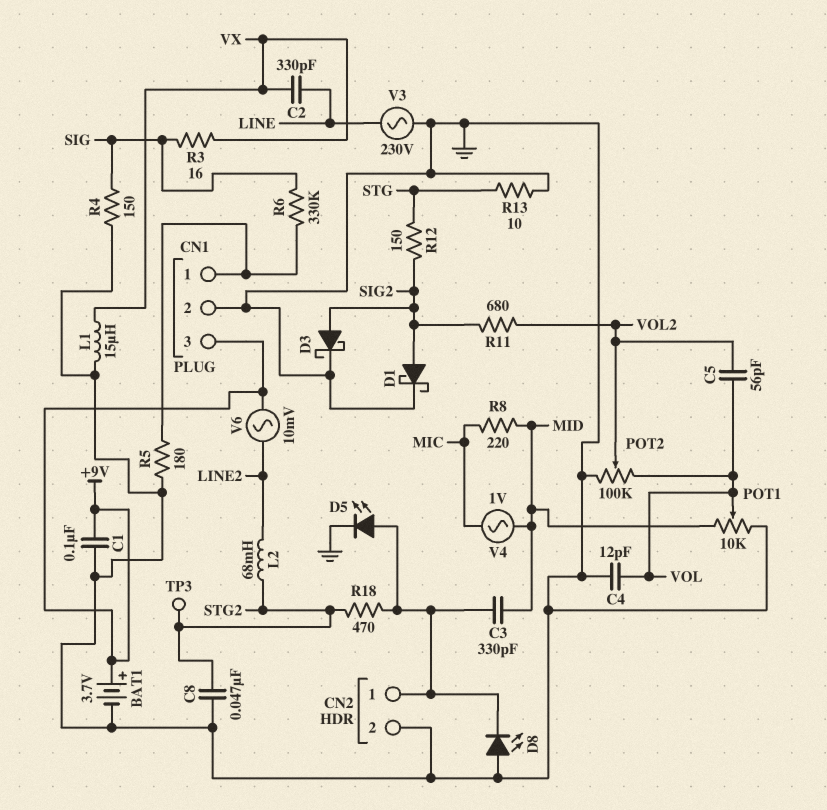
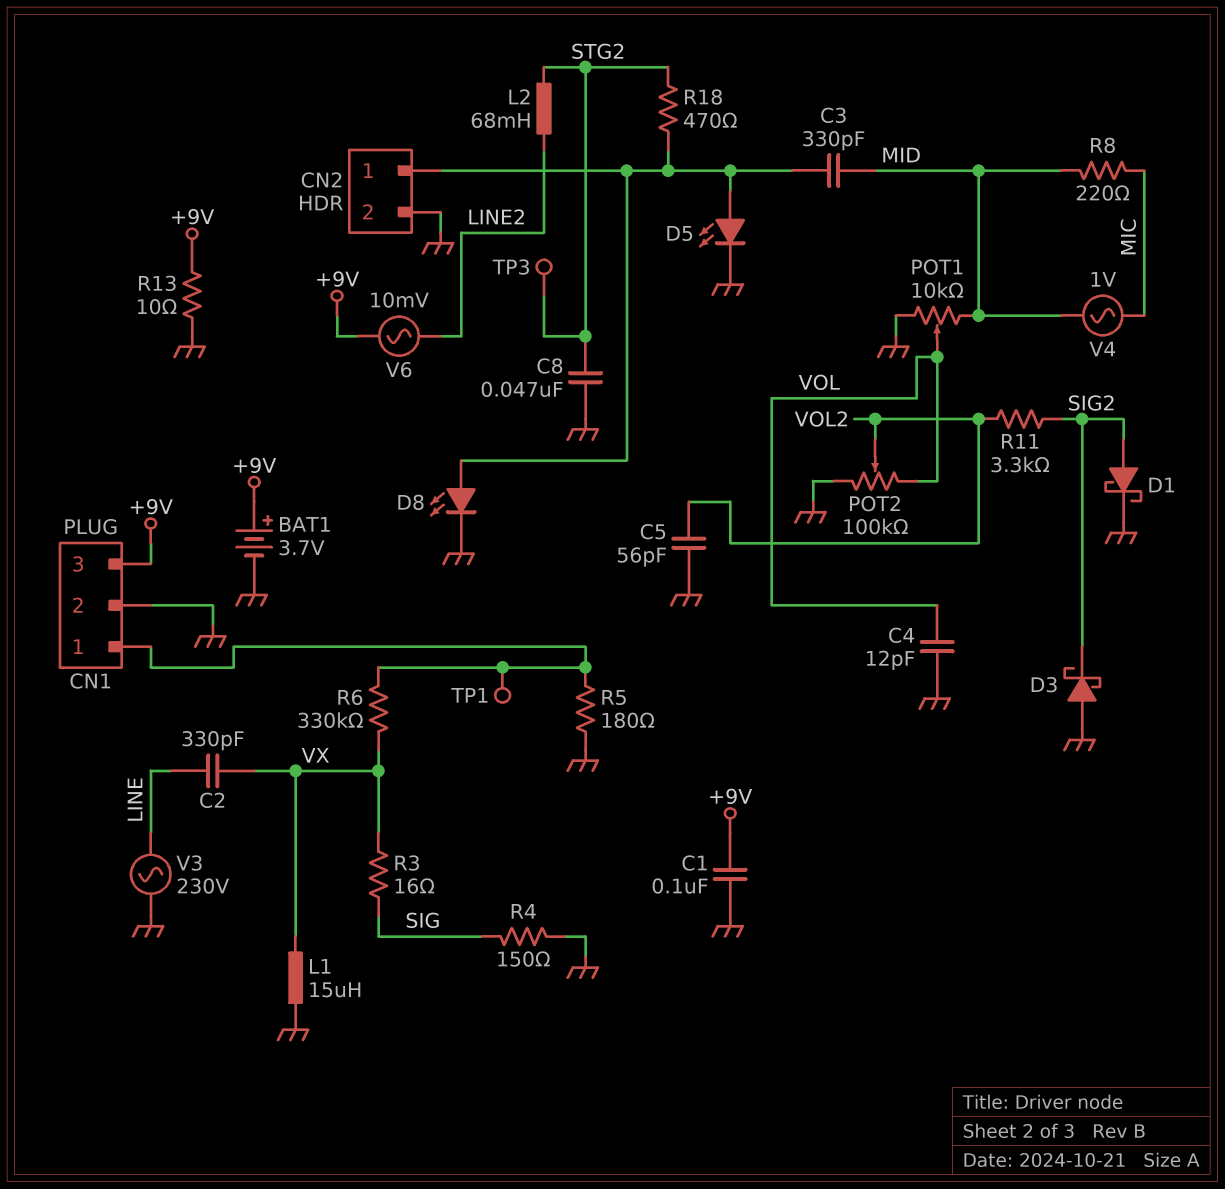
C5: 56pF (VOL, VOL2) -> 56pF (GND, VOL2)
D3: schottky (A SIG2, K GND) -> schottky (A GND, K SIG2)
D8: LED (A GND, K CN2/1) -> LED (A CN2/1, K GND)
R6: 330k (CN1/1, SIG) -> 330k (CN1/1, VX)
R11: 680 (SIG2, VOL2) -> 3.3k (SIG2, VOL2)
R12: 150 (SIG2, STG) -> none
R13: 10 (GND, STG) -> 10 (+9V, GND)
TP1: none -> test point (CN1/1)

